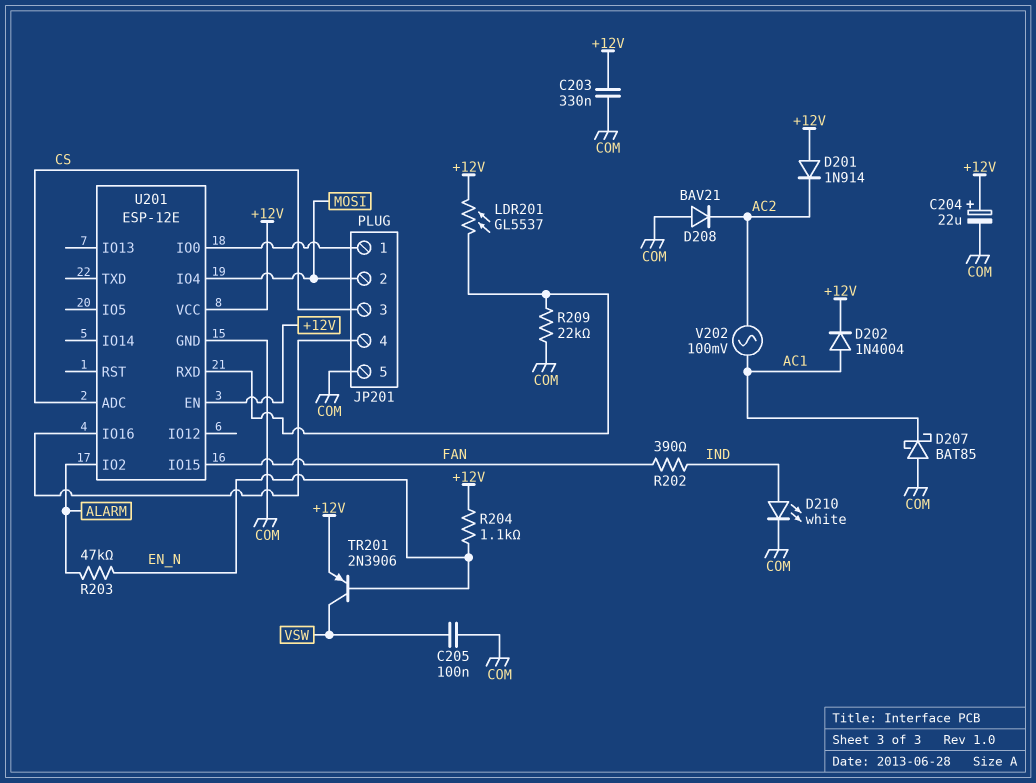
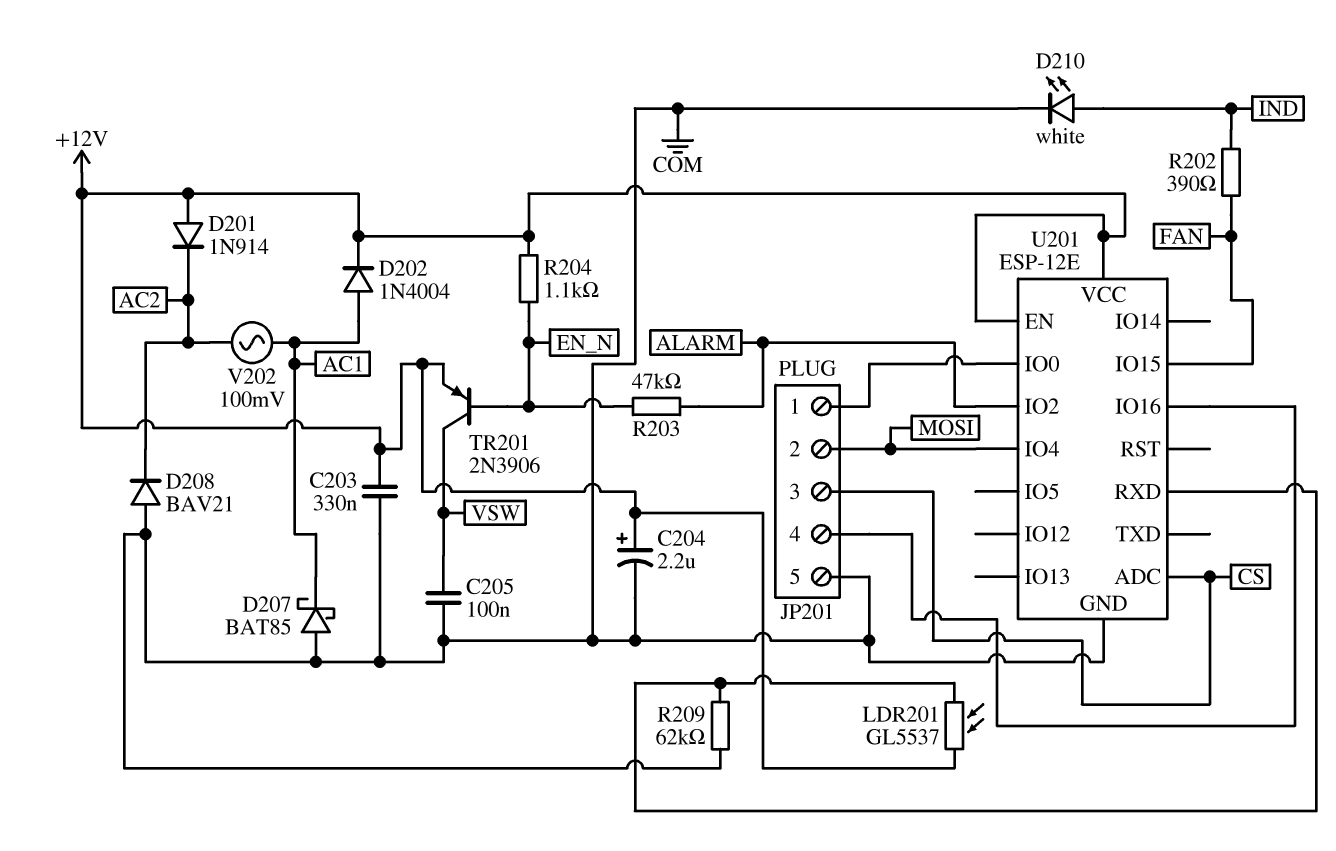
C204: 22uF (plus +12V, minus COM) -> 2.2uF (plus +12V, minus COM)
R209: 22k (COM, U201/RXD) -> 62k (COM, U201/RXD)

